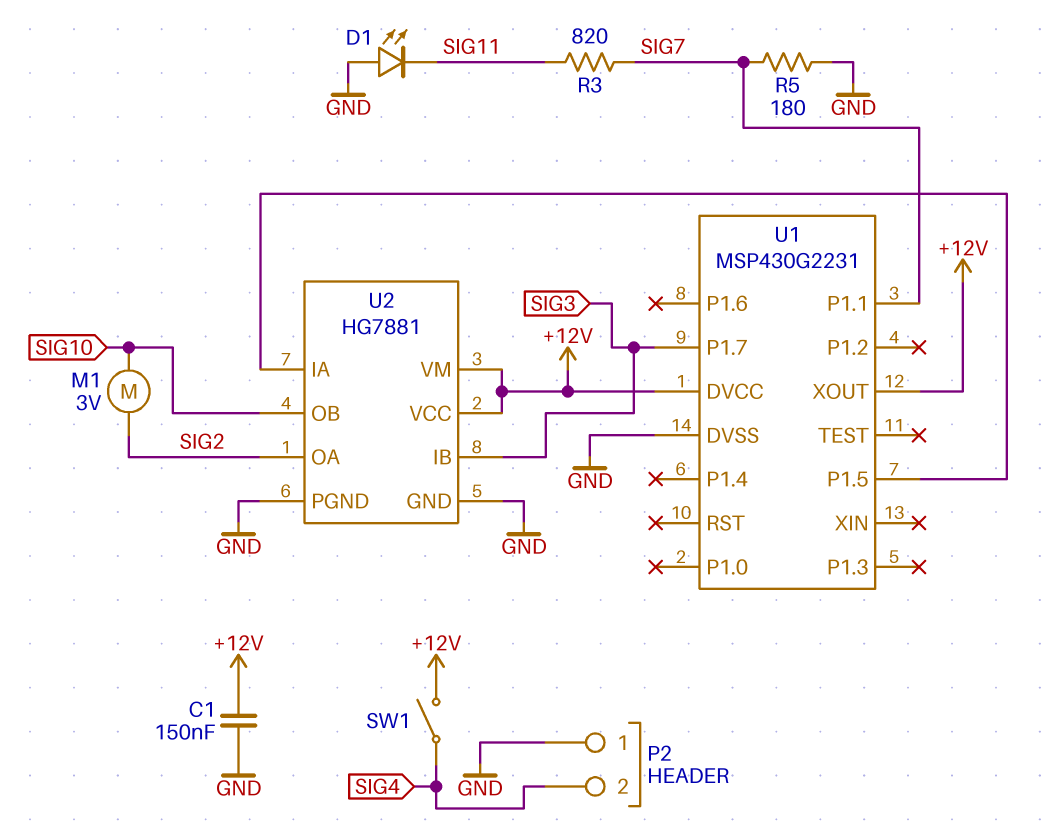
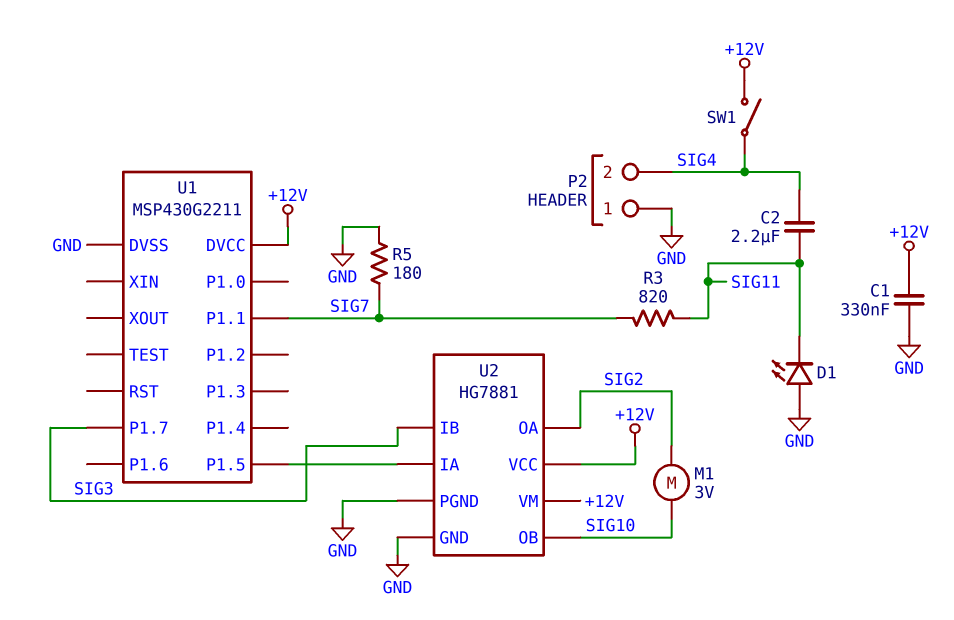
C1: 150nF (+12V, GND) -> 330nF (+12V, GND)
C2: none -> 2.2uF (SIG4, SIG11)
U1: MSP430G2231 -> MSP430G2211
U1 pin XOUT: +12V -> none

